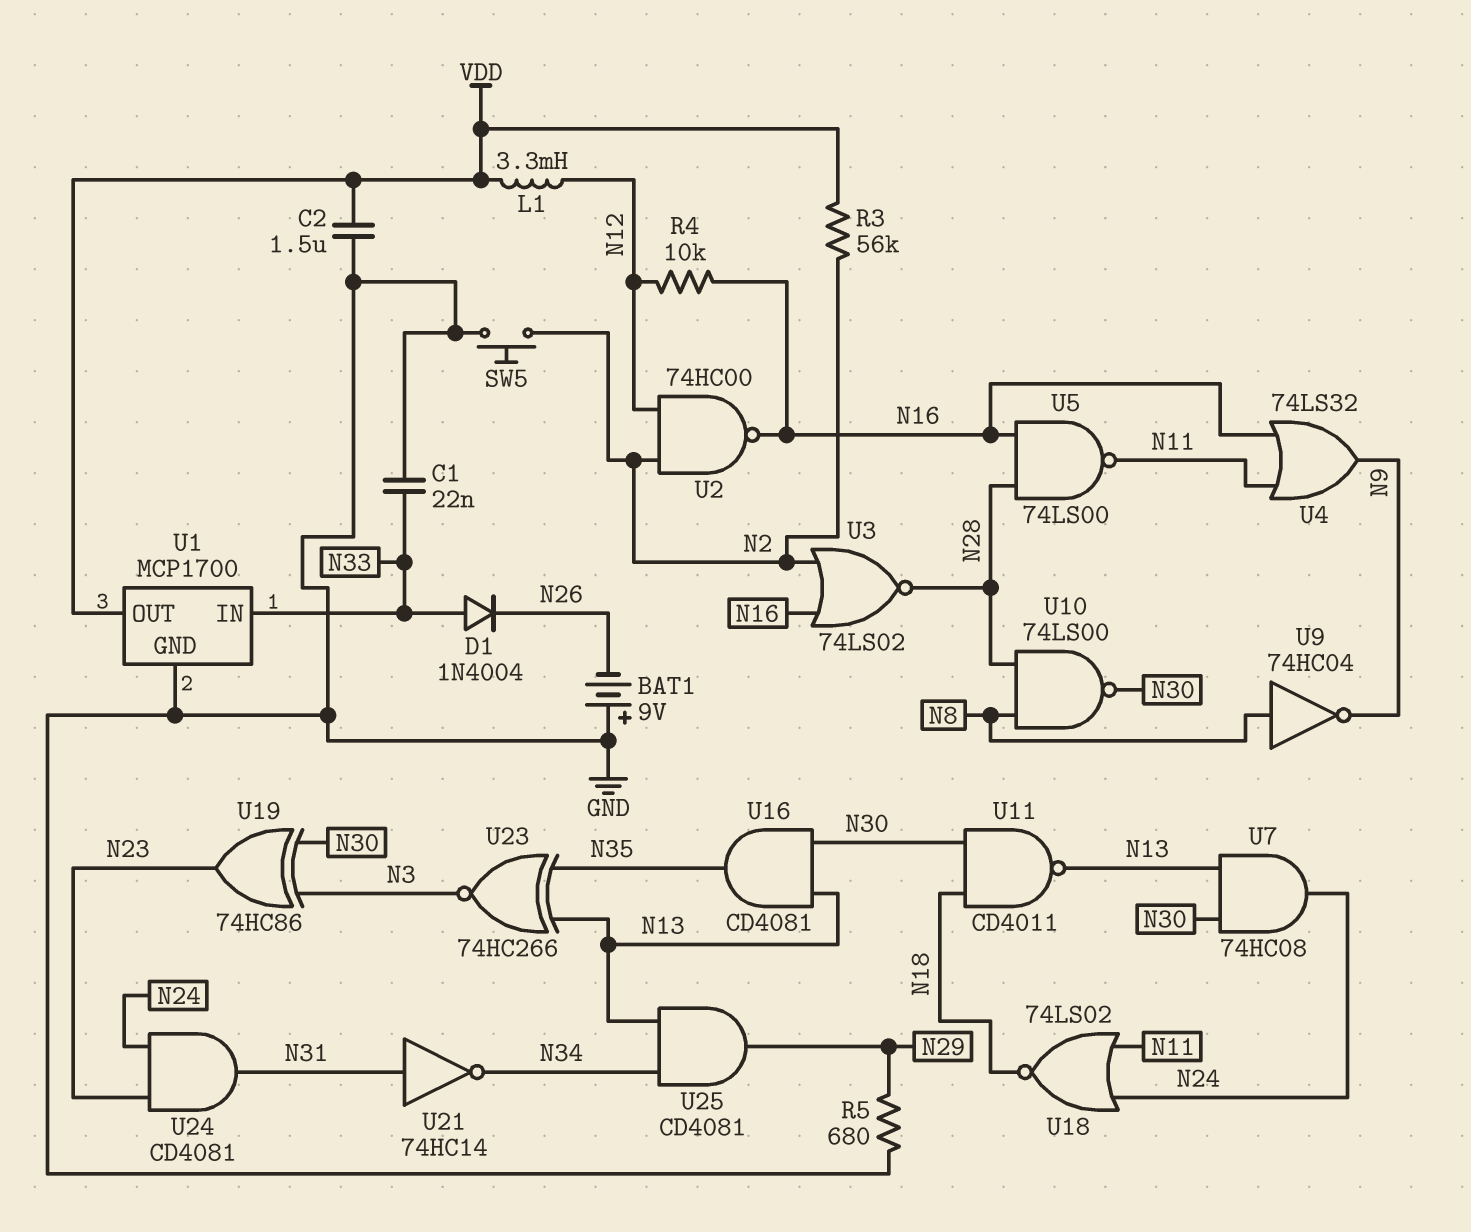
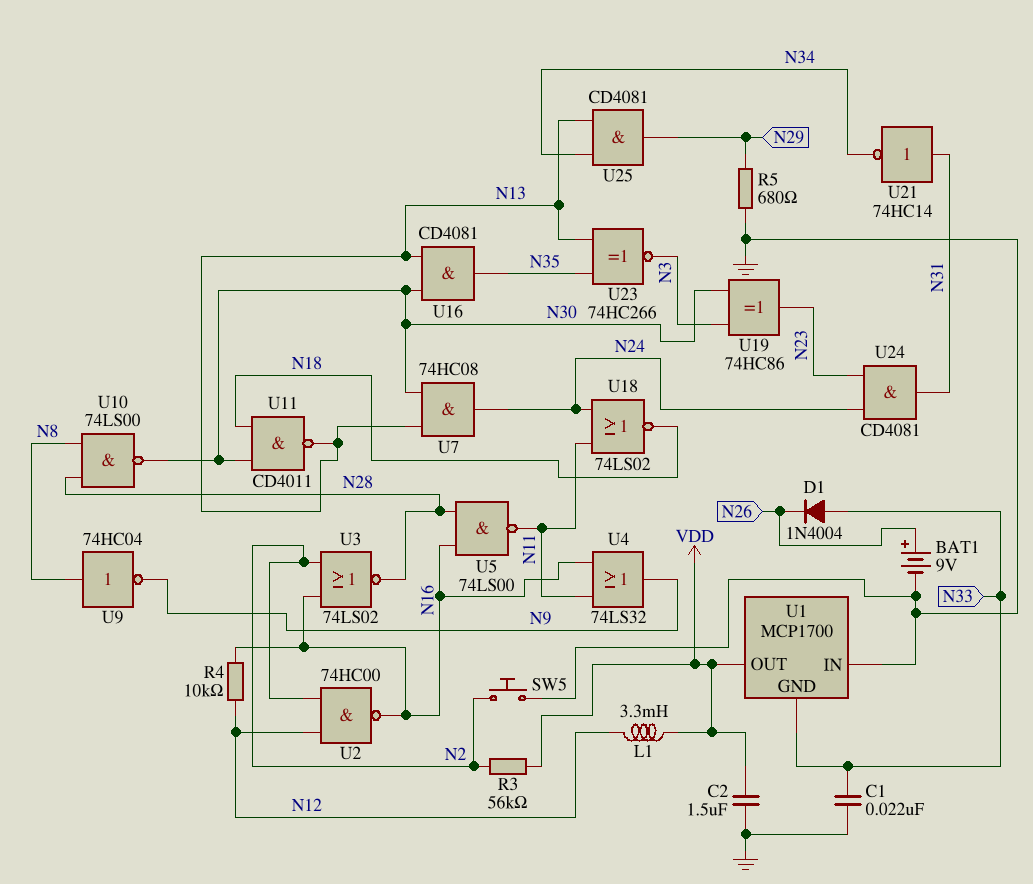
BAT1: 9V (plus GND, minus N26) -> 9V (plus N26, minus GND)
U1 pin GND: GND -> N33
U1 pin IN: N33 -> GND

